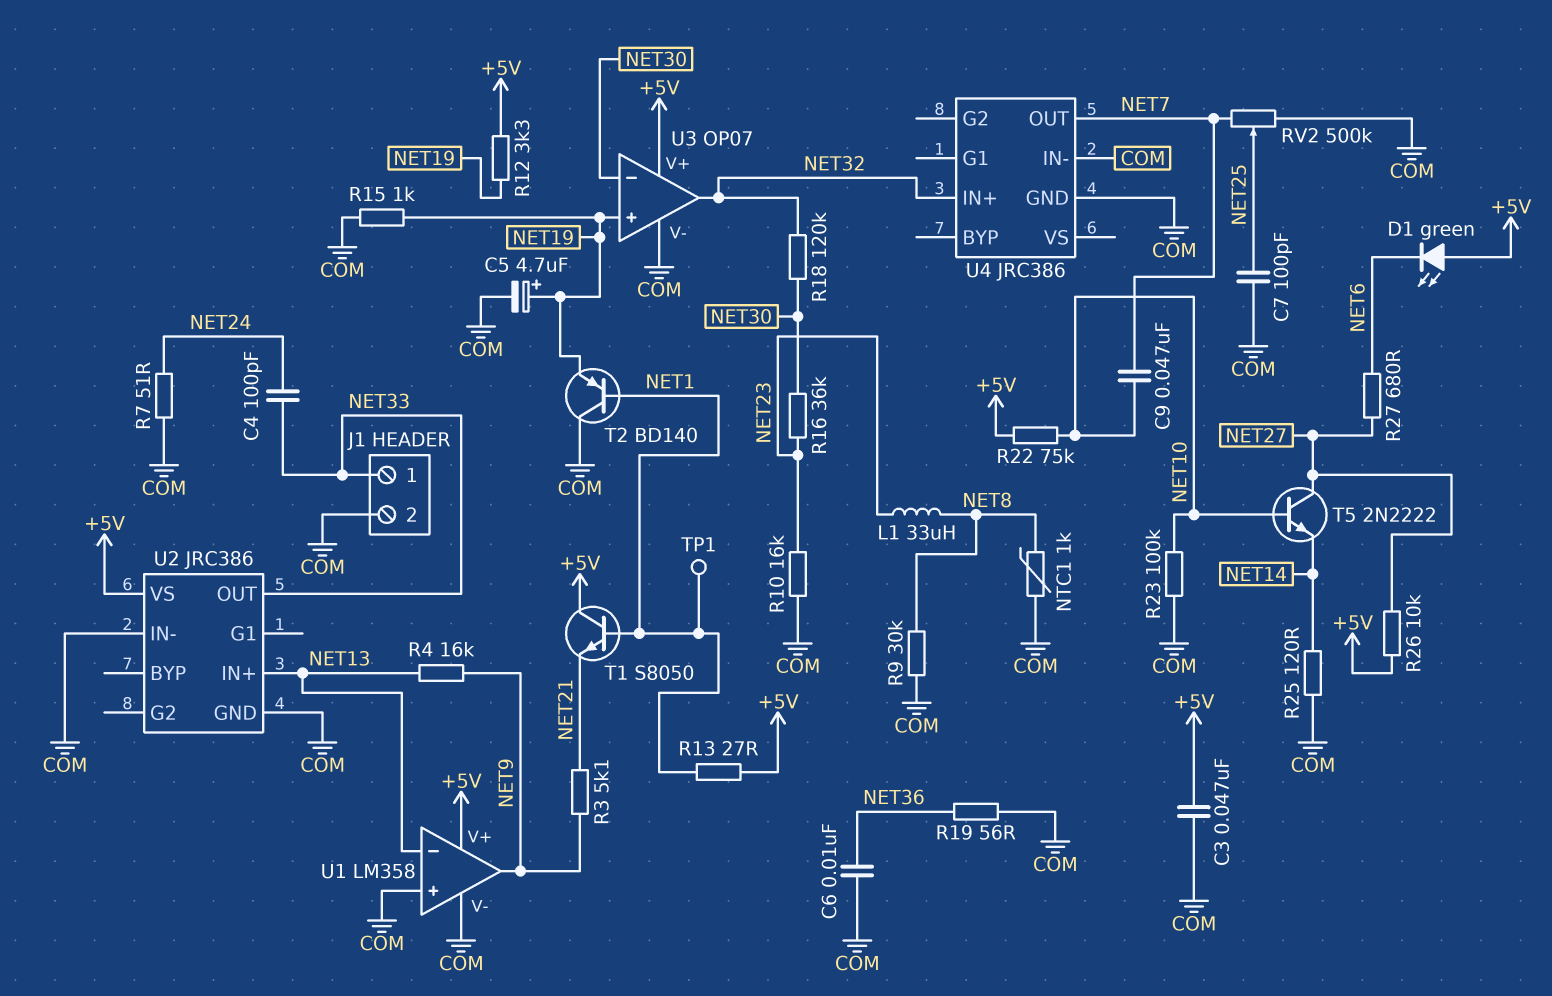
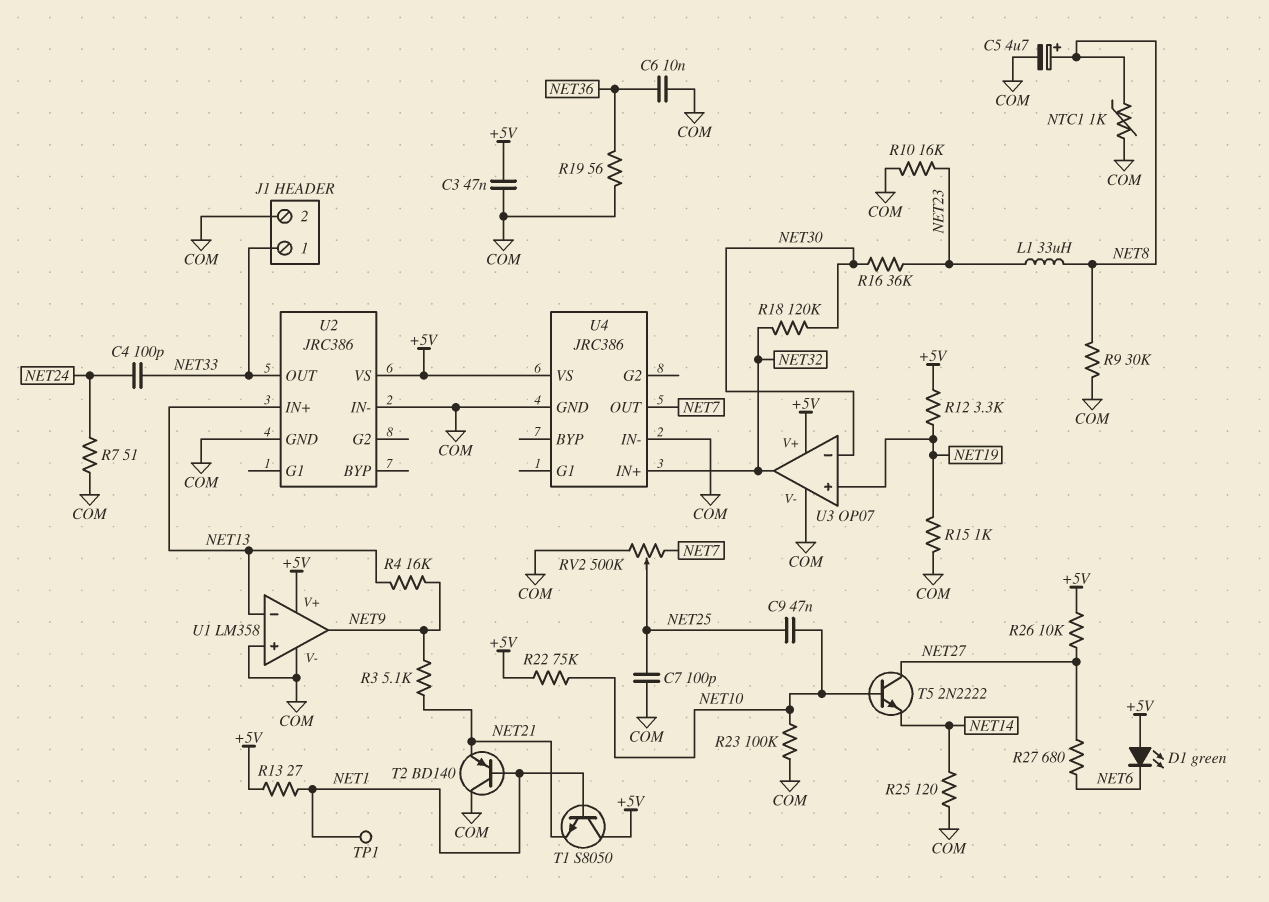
C5: 4.7uF (plus NET19, minus COM) -> 4.7uF (plus NET8, minus COM)
C9: 47nF (NET7, NET10) -> 47nF (NET10, NET25)
T2: PNP BD140 (B NET1, C COM, E NET19) -> PNP BD140 (B NET1, C COM, E NET21)
U4 pin VS: none -> +5V

